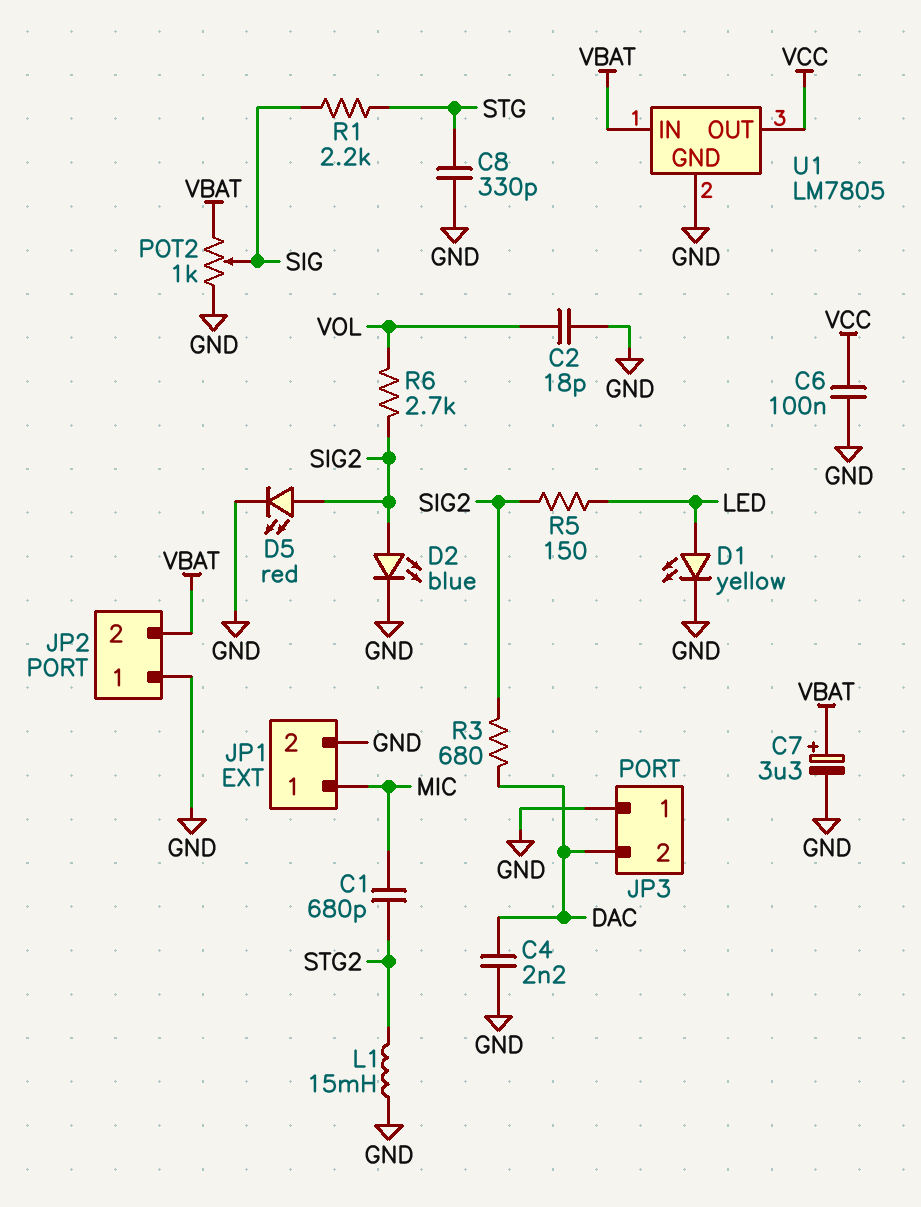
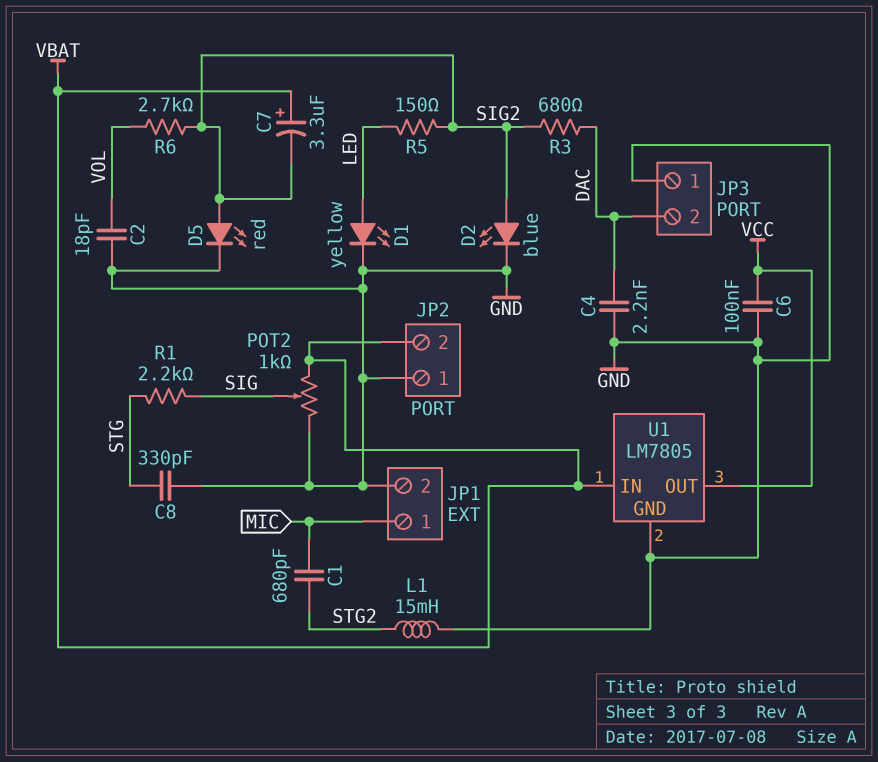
C7: 3.3uF (plus VBAT, minus GND) -> 3.3uF (plus VBAT, minus SIG2)

